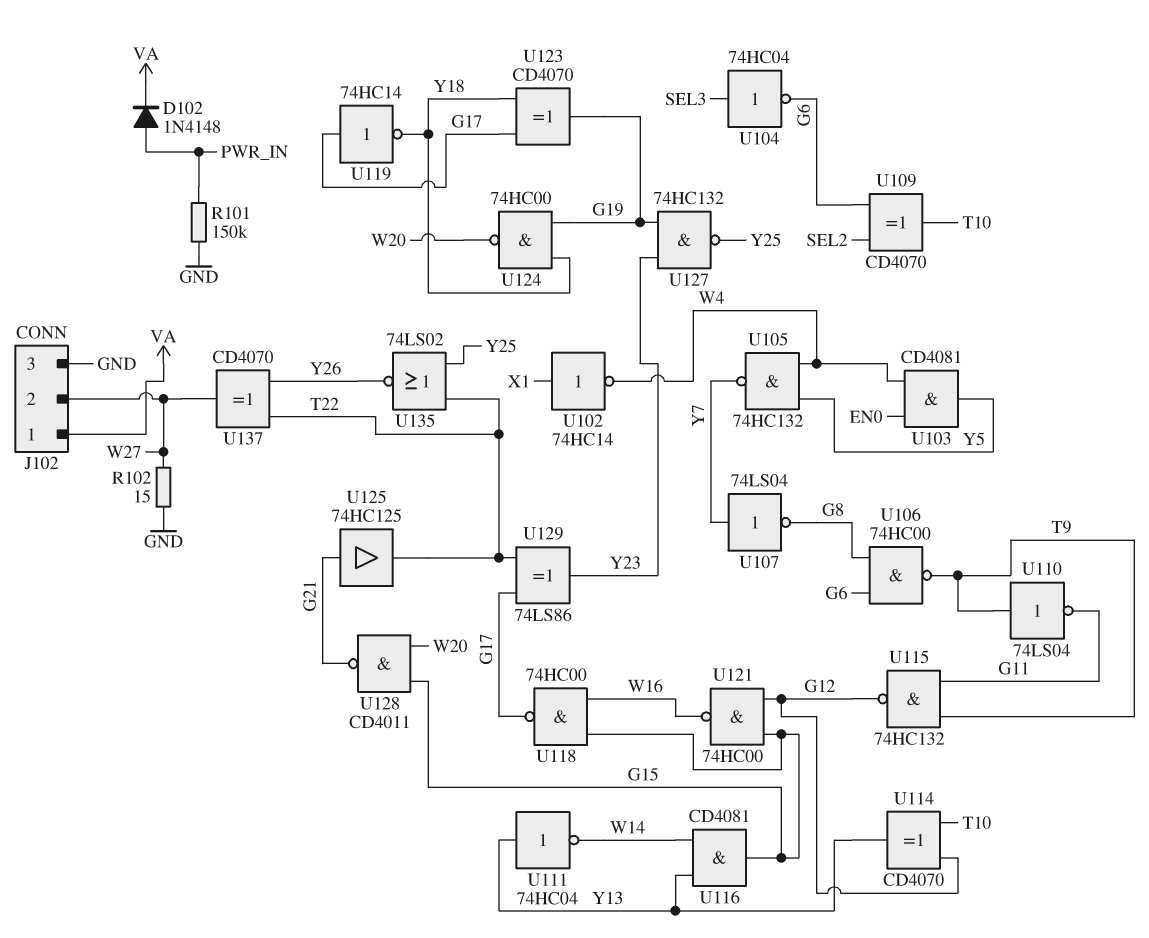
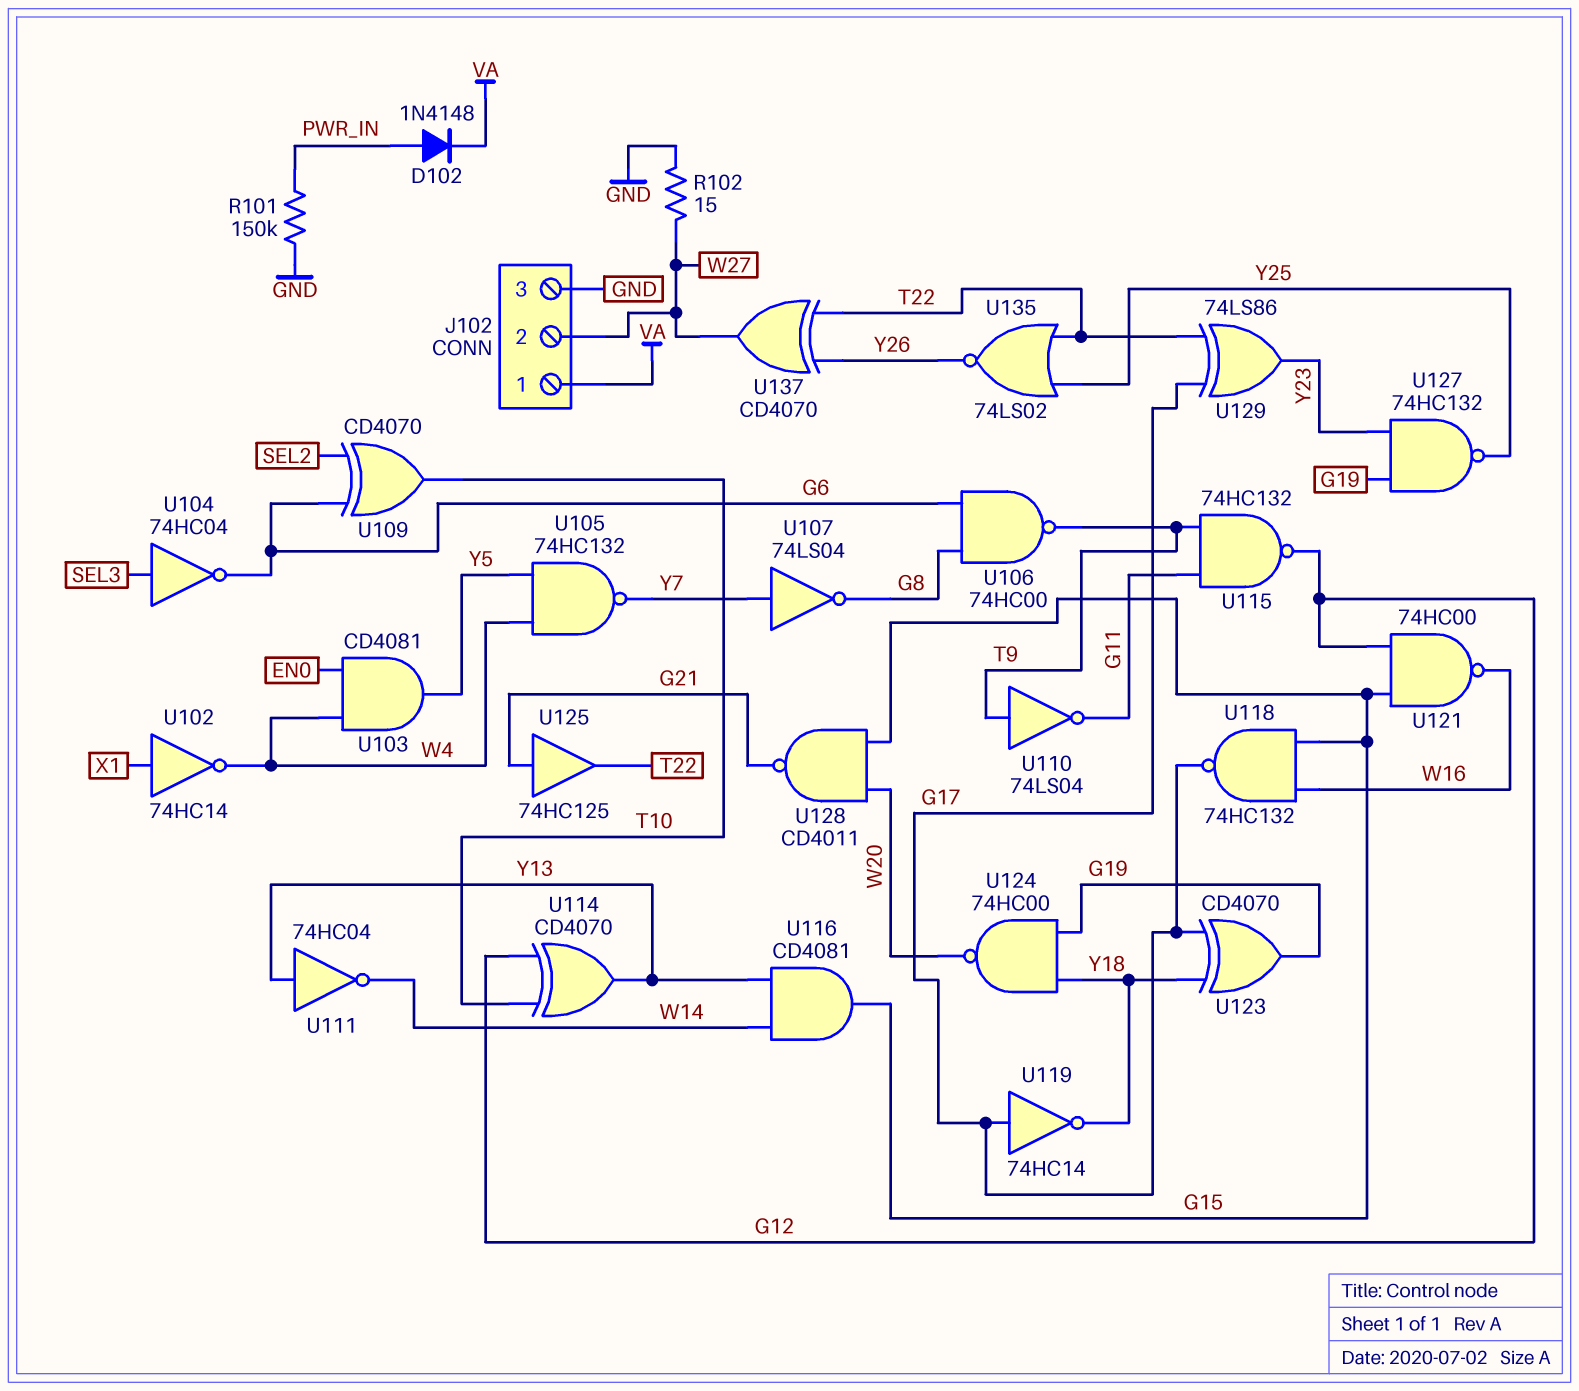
U118: NAND 74HC00 (in G15, in W16, out G17) -> NAND 74HC132 (in G15, in W16, out G17)

